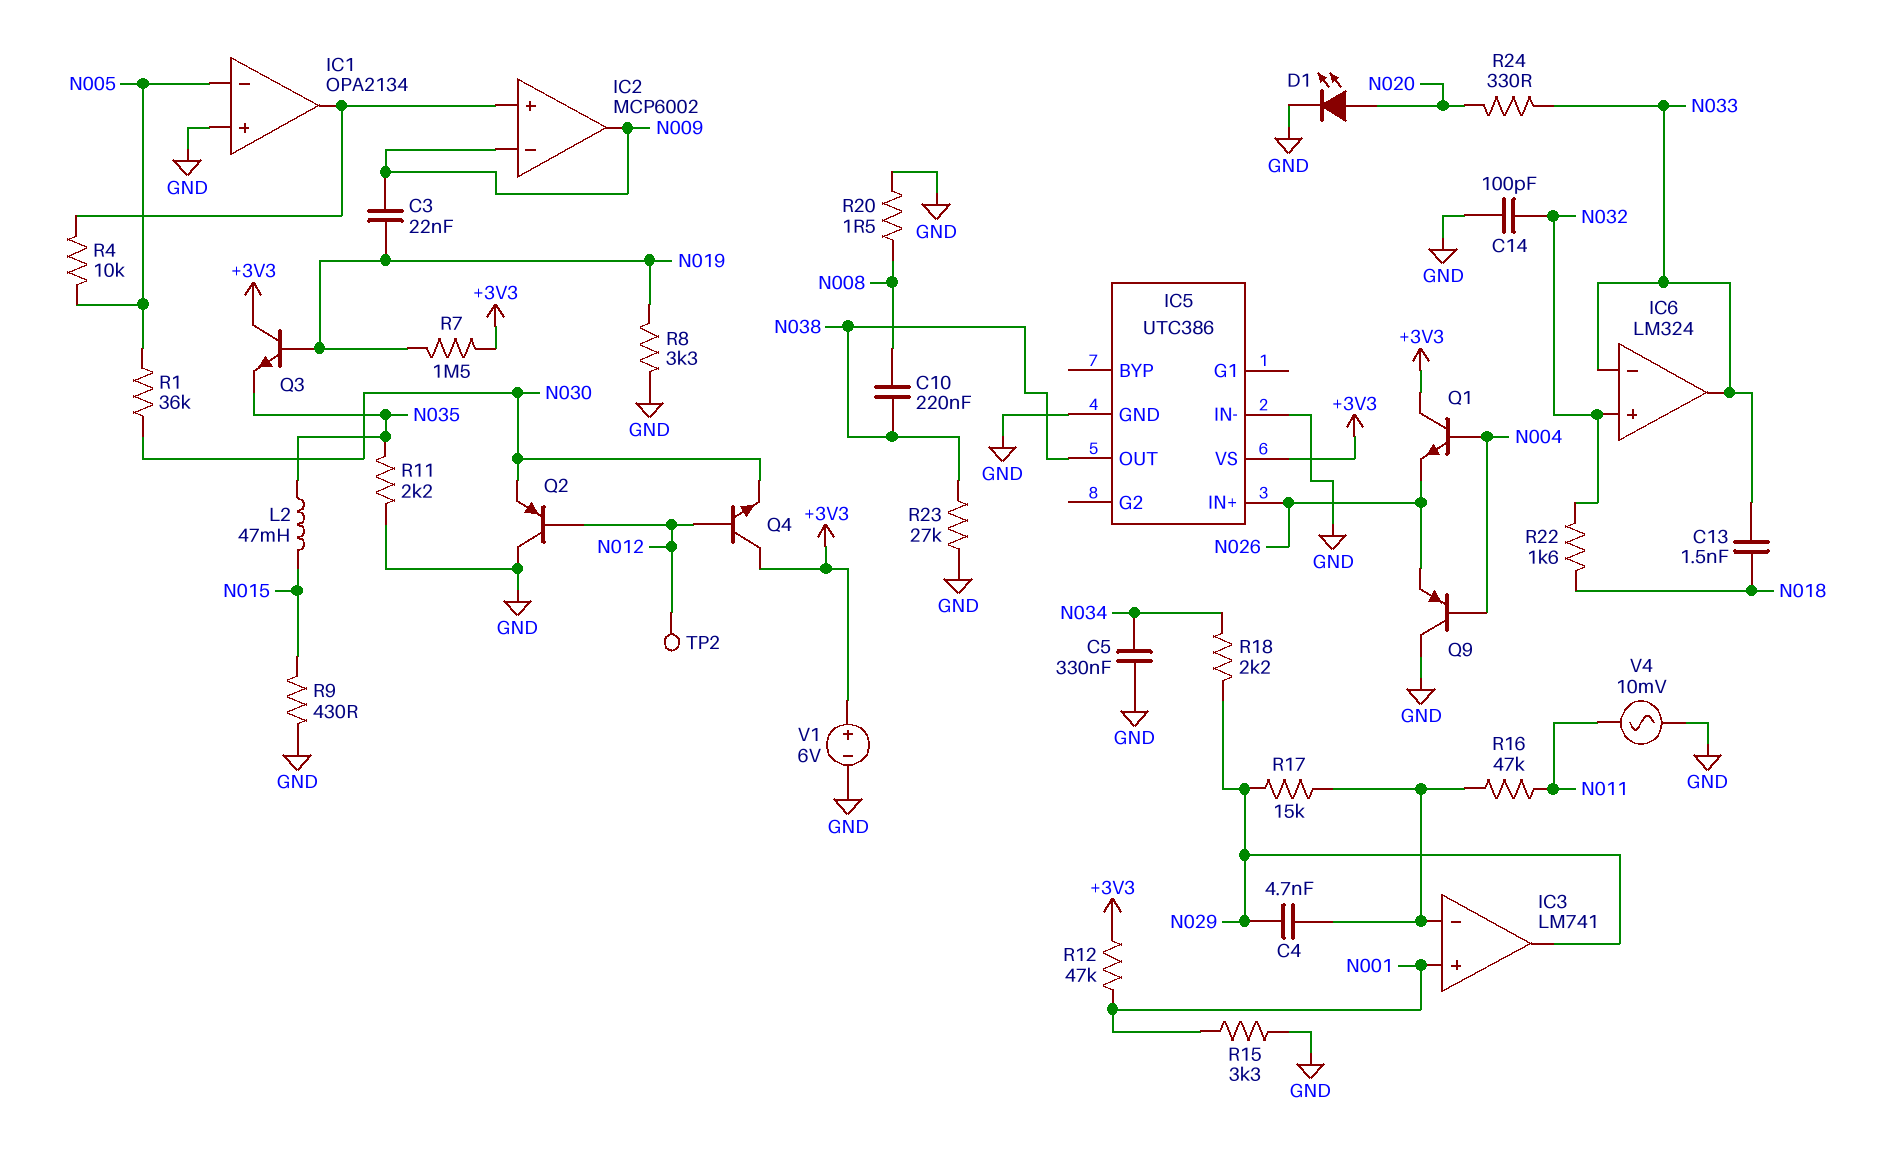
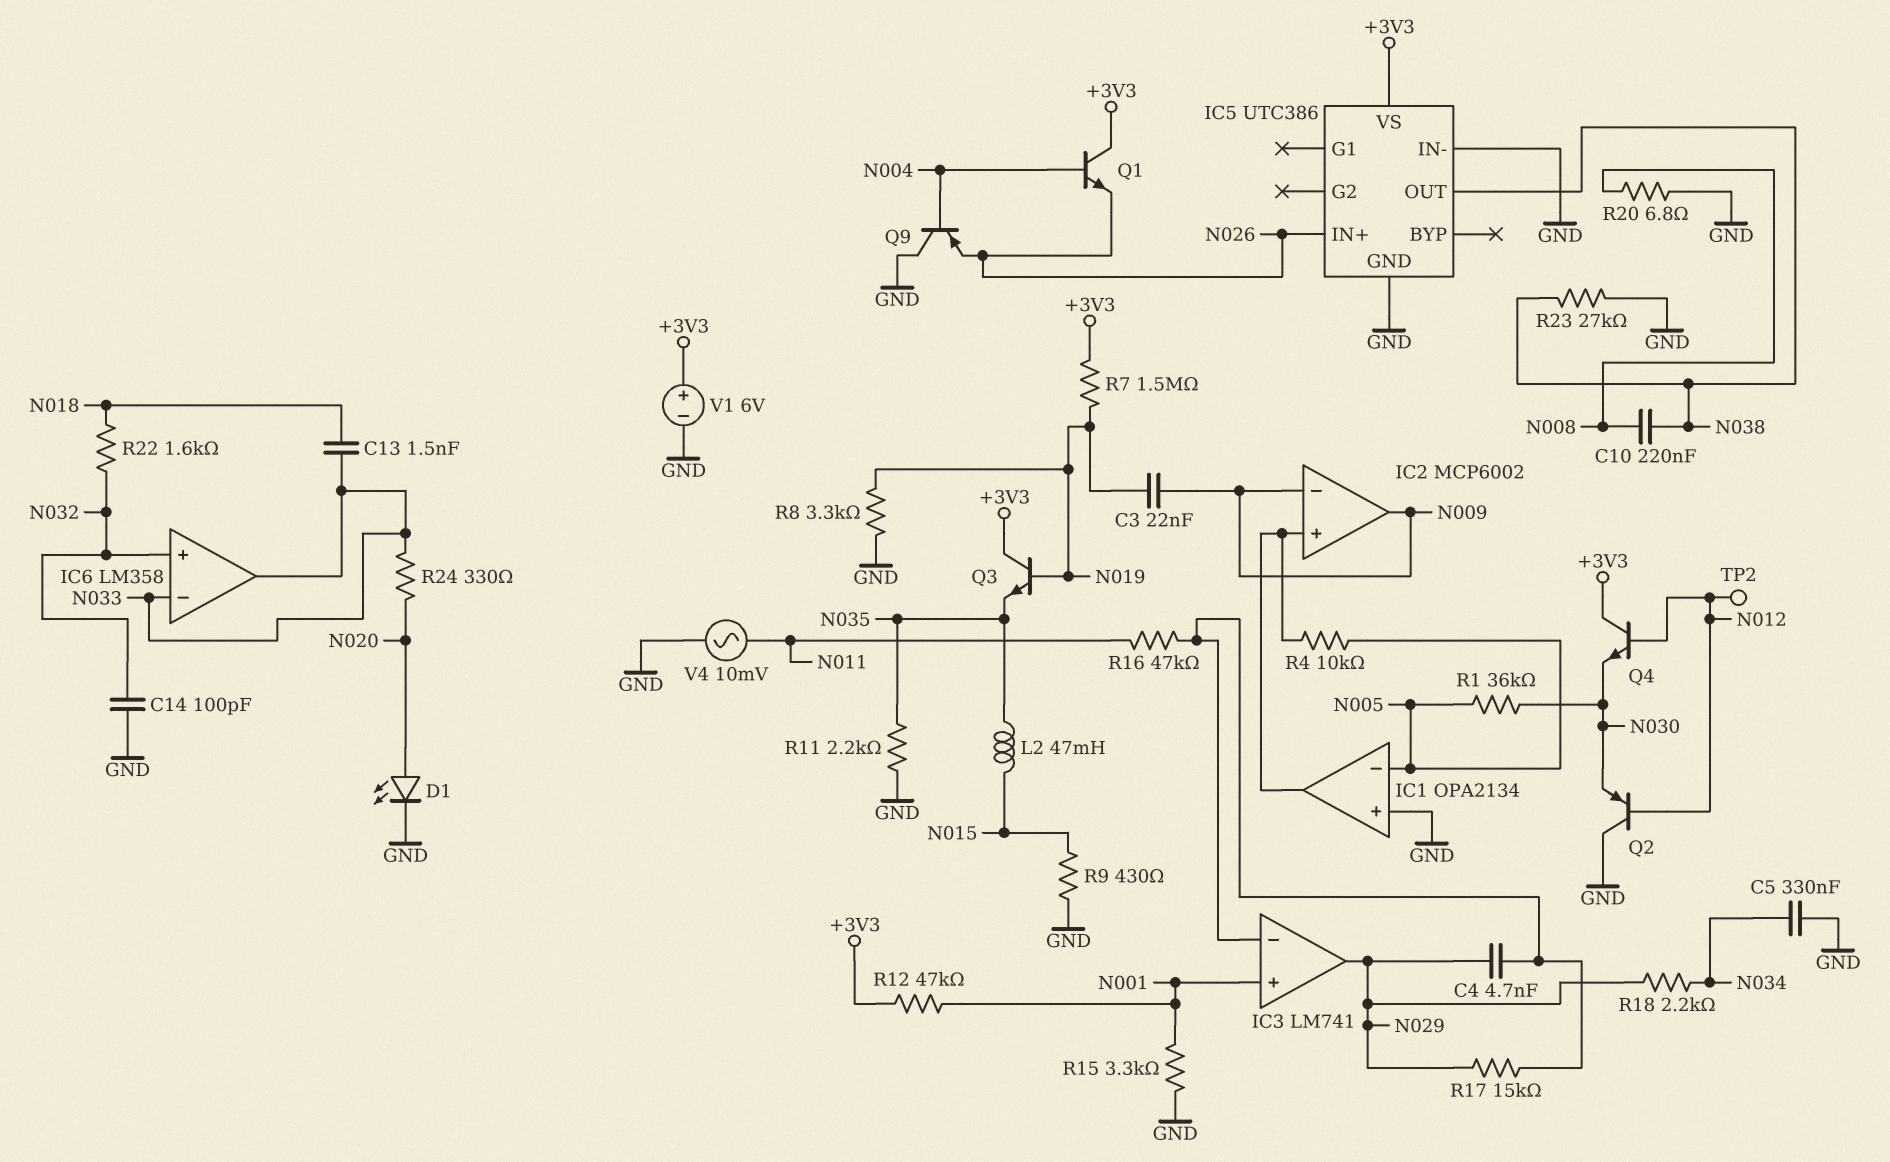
IC6: LM324 -> LM358
R20: 1.5 (GND, N008) -> 6.8 (GND, N008)

